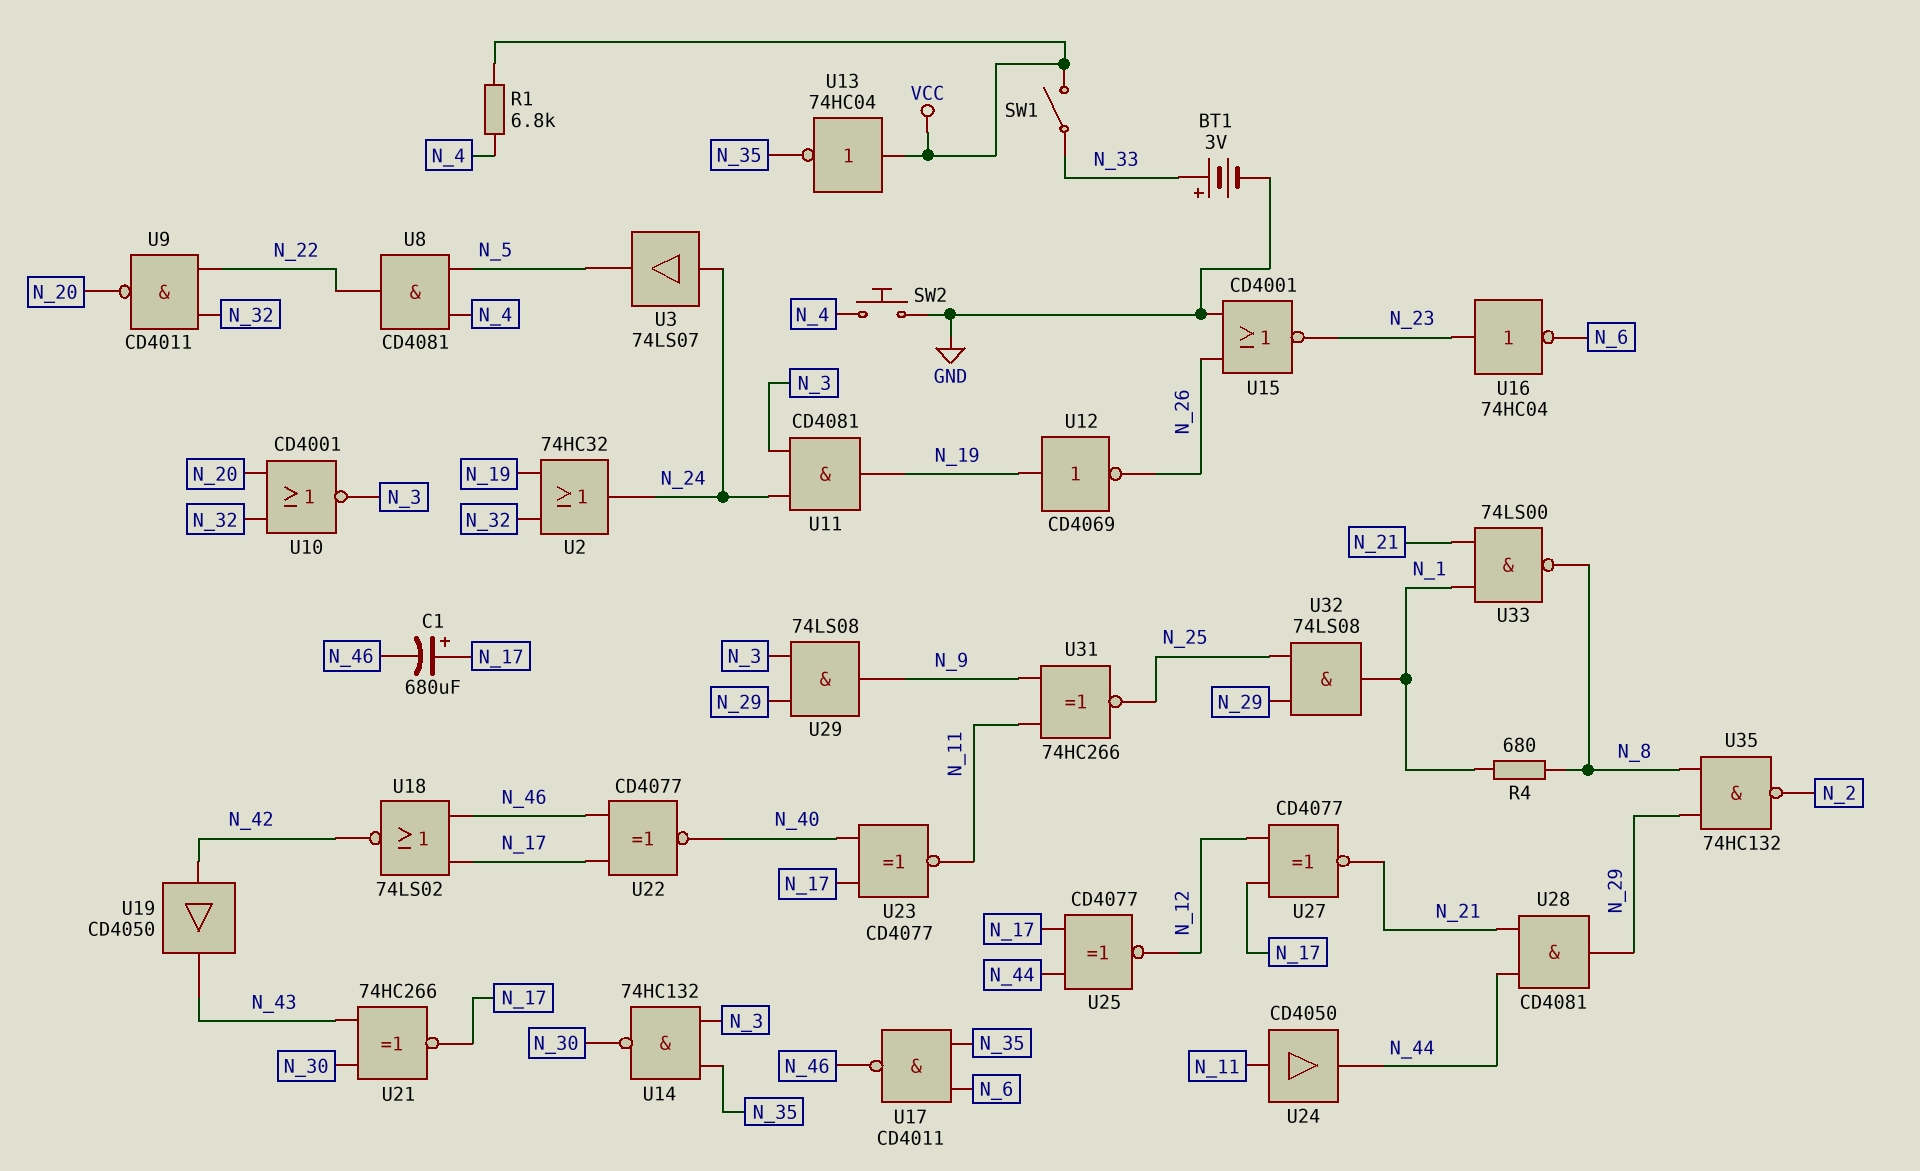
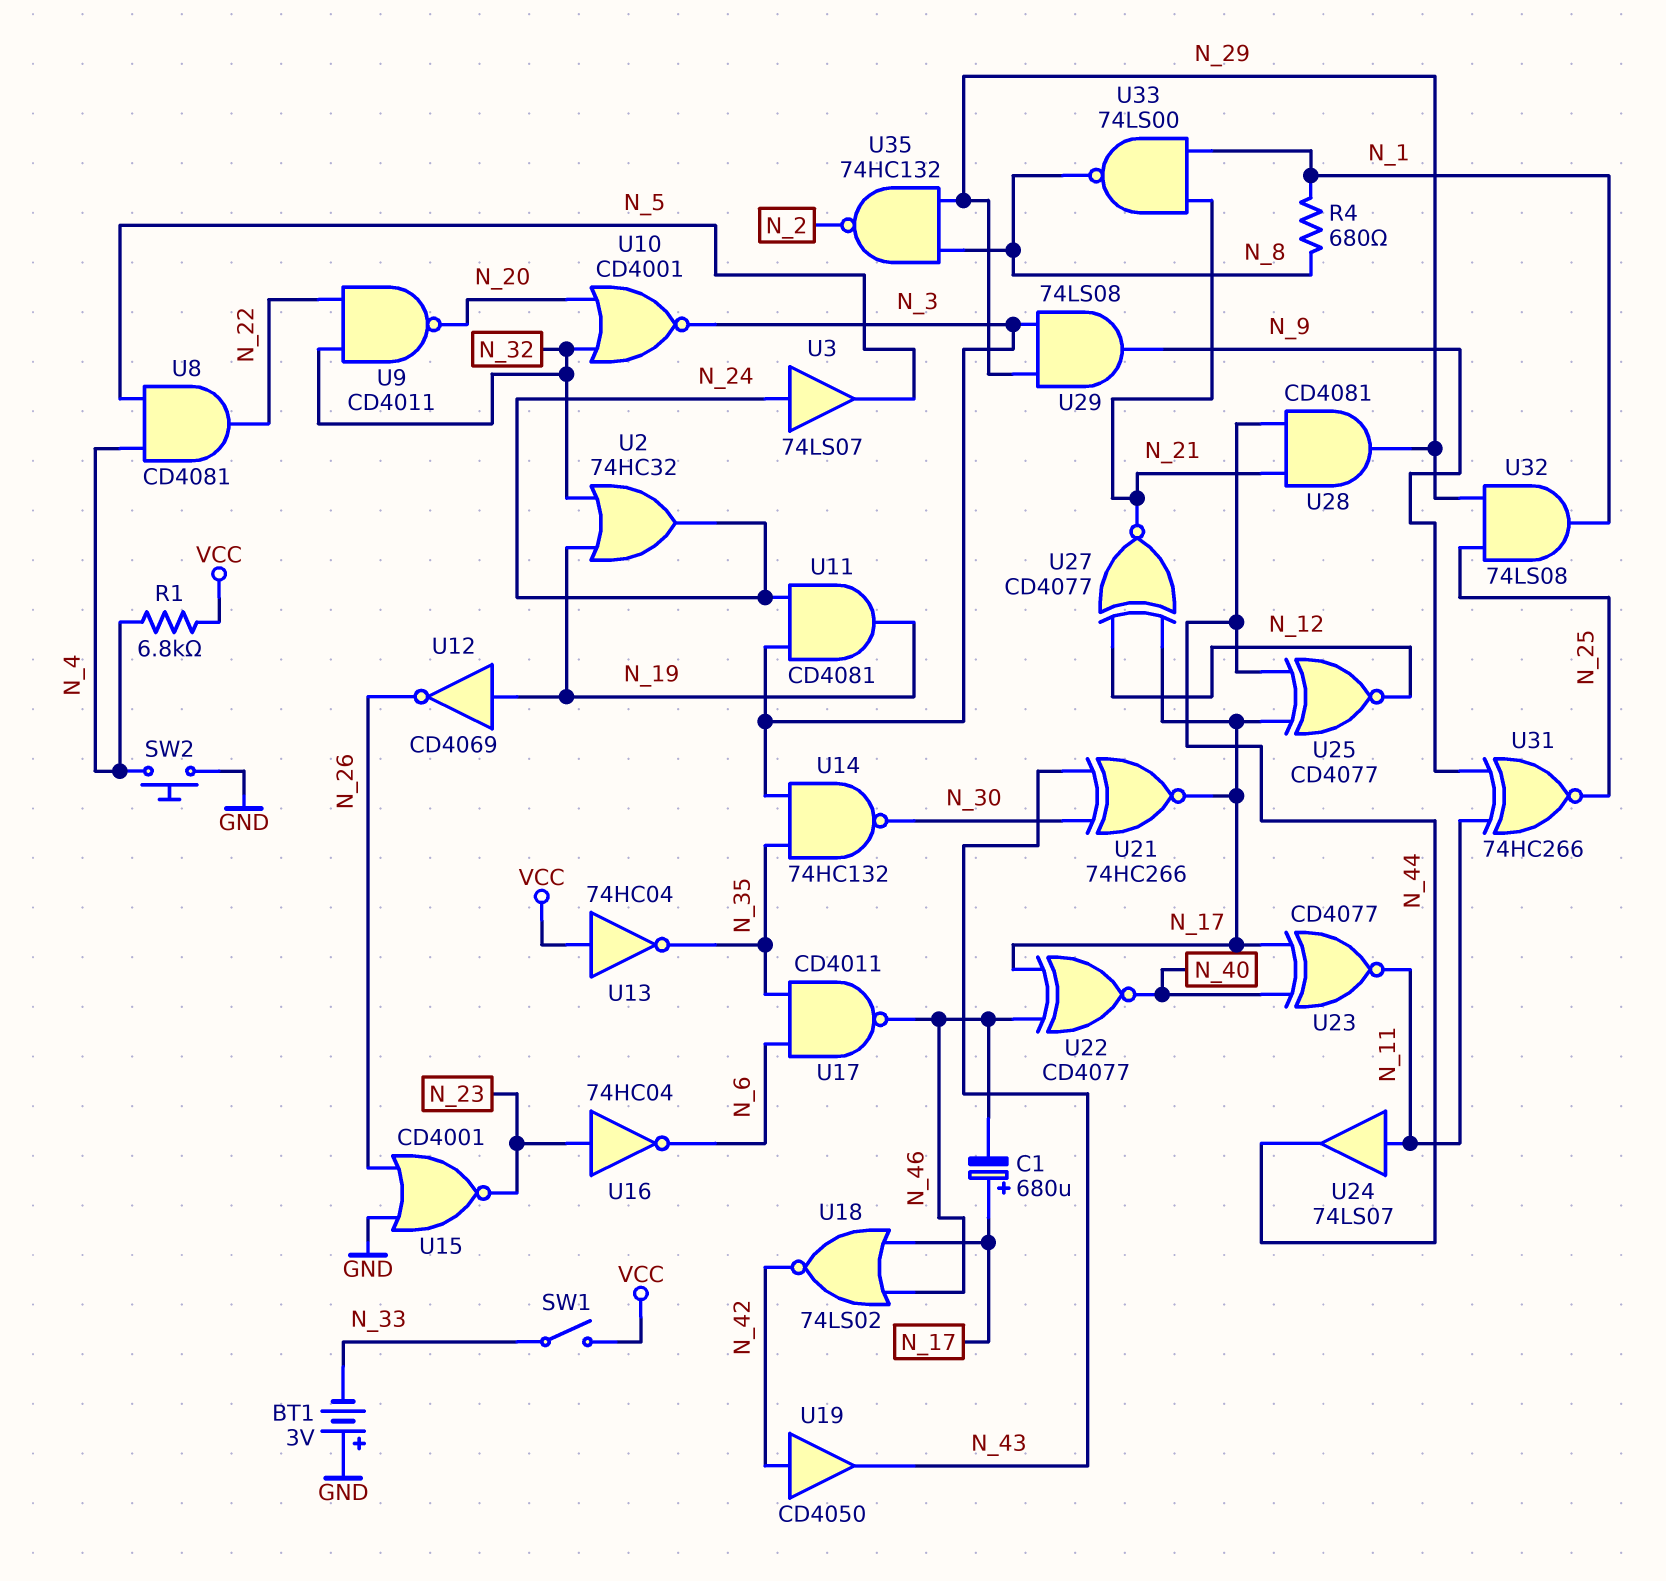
BT1: 3V (plus N_33, minus GND) -> 3V (plus GND, minus N_33)
U24: buffer CD4050 (in N_11, out N_44) -> buffer 74LS07 (in N_11, out N_44)

